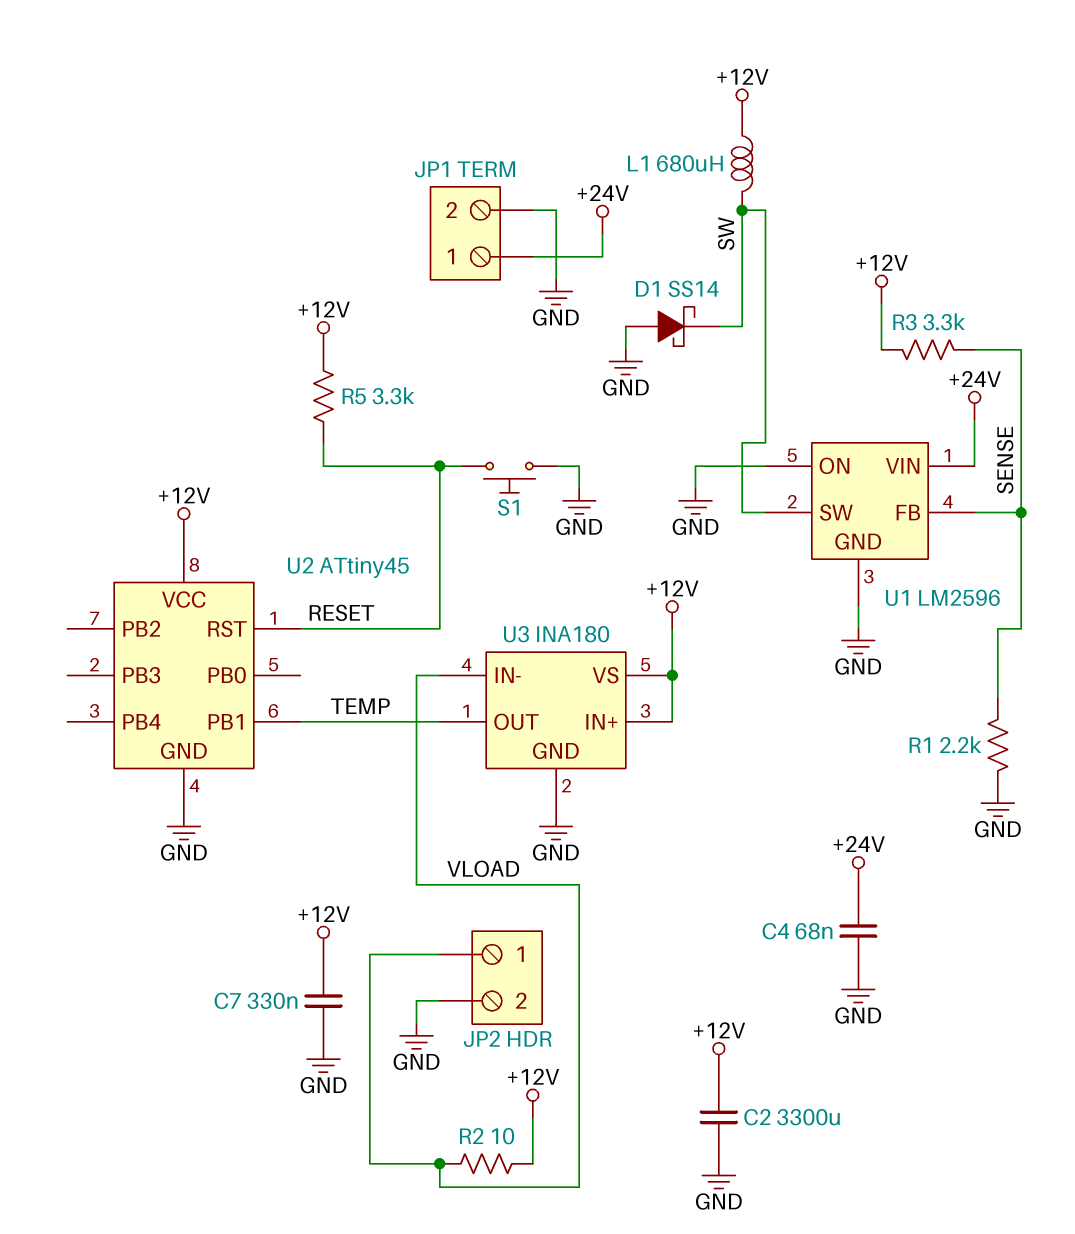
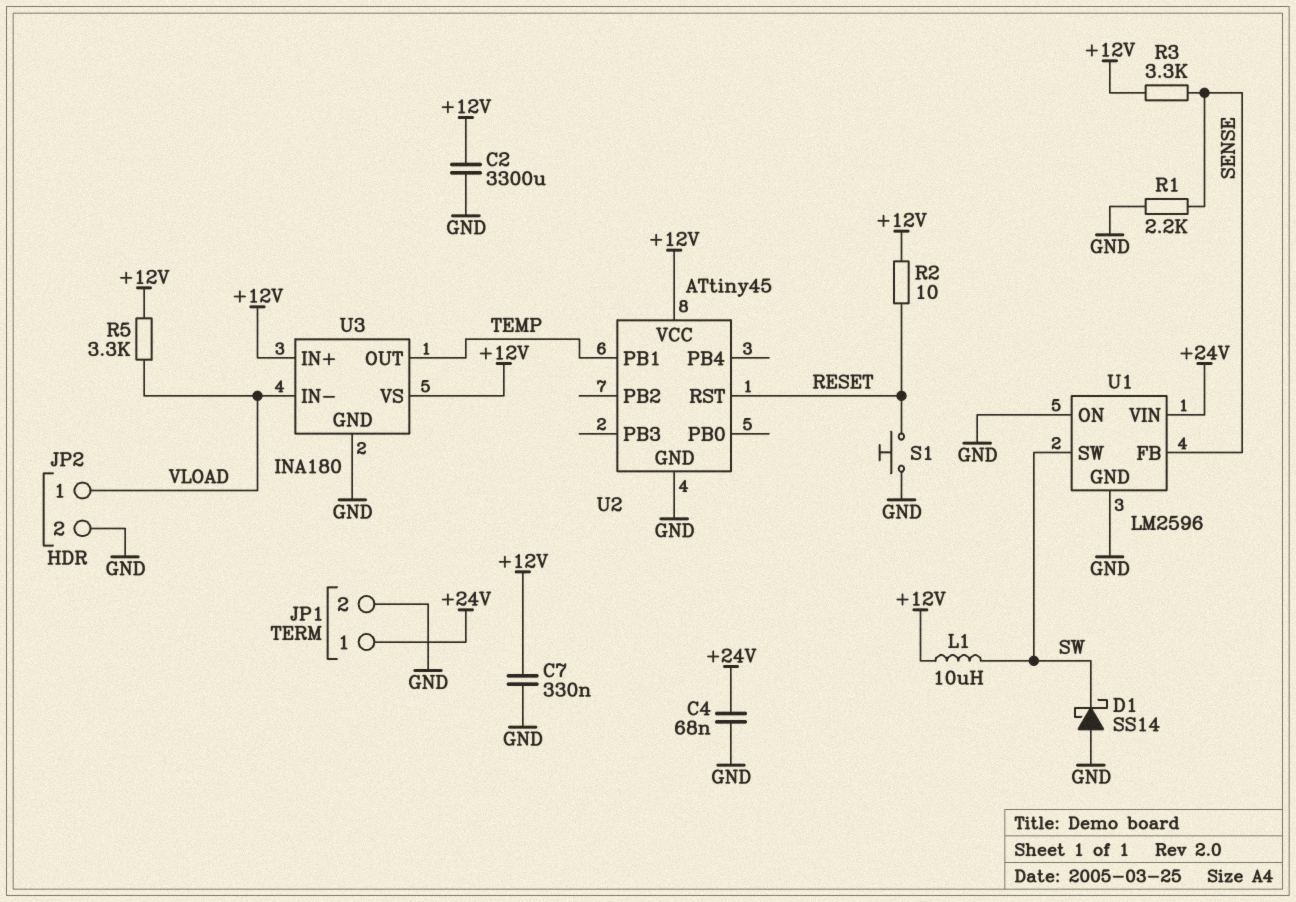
L1: 680uH (+12V, SW) -> 10uH (+12V, SW)
R2: 10 (+12V, VLOAD) -> 10 (+12V, RESET)
R5: 3.3k (+12V, RESET) -> 3.3k (+12V, VLOAD)

